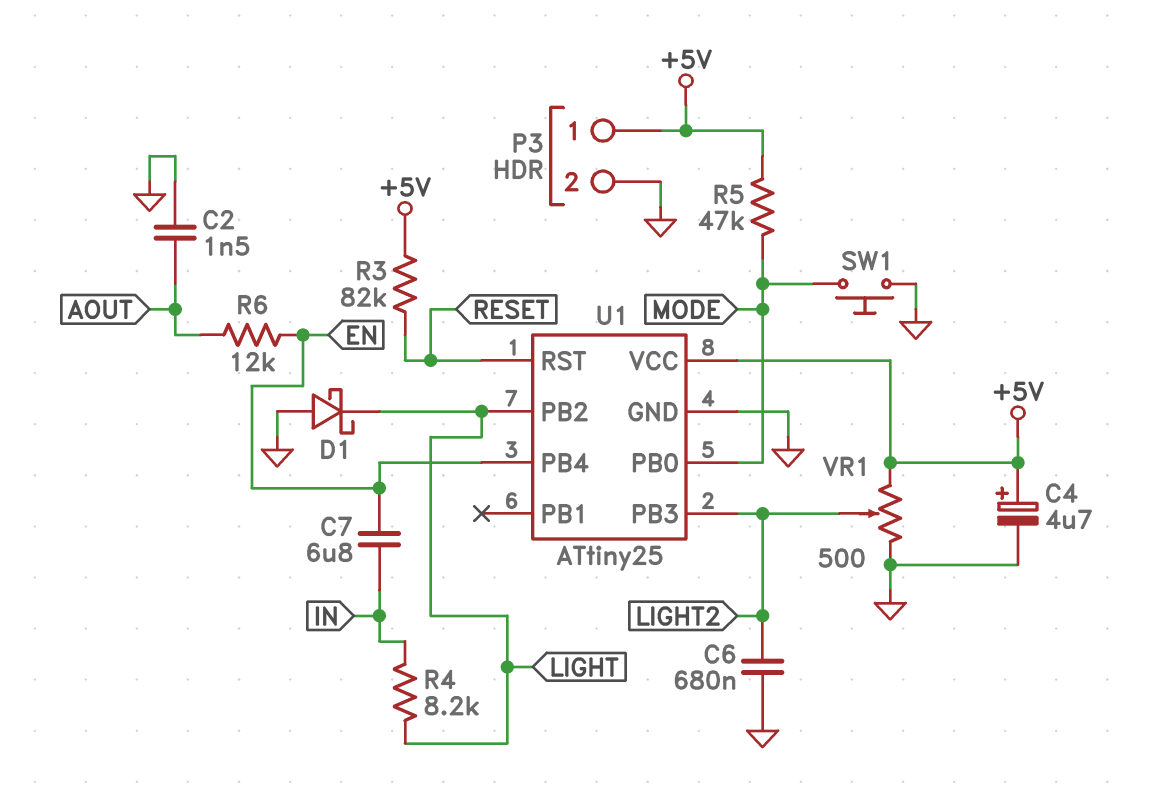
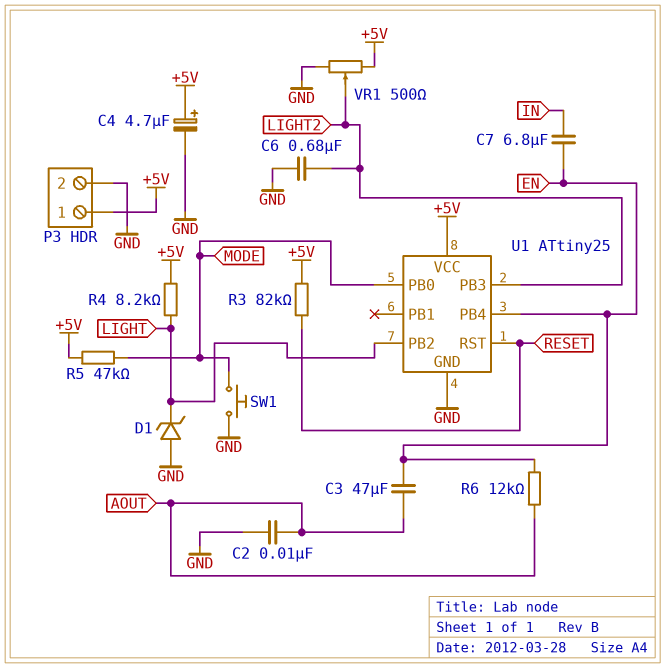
C2: 1.5nF (AOUT, GND) -> 10nF (AOUT, GND)
C3: none -> 47uF (AOUT, EN)
D1: schottky (A GND, K LIGHT) -> zener (A GND, K LIGHT)
R4: 8.2k (IN, LIGHT) -> 8.2k (+5V, LIGHT)

